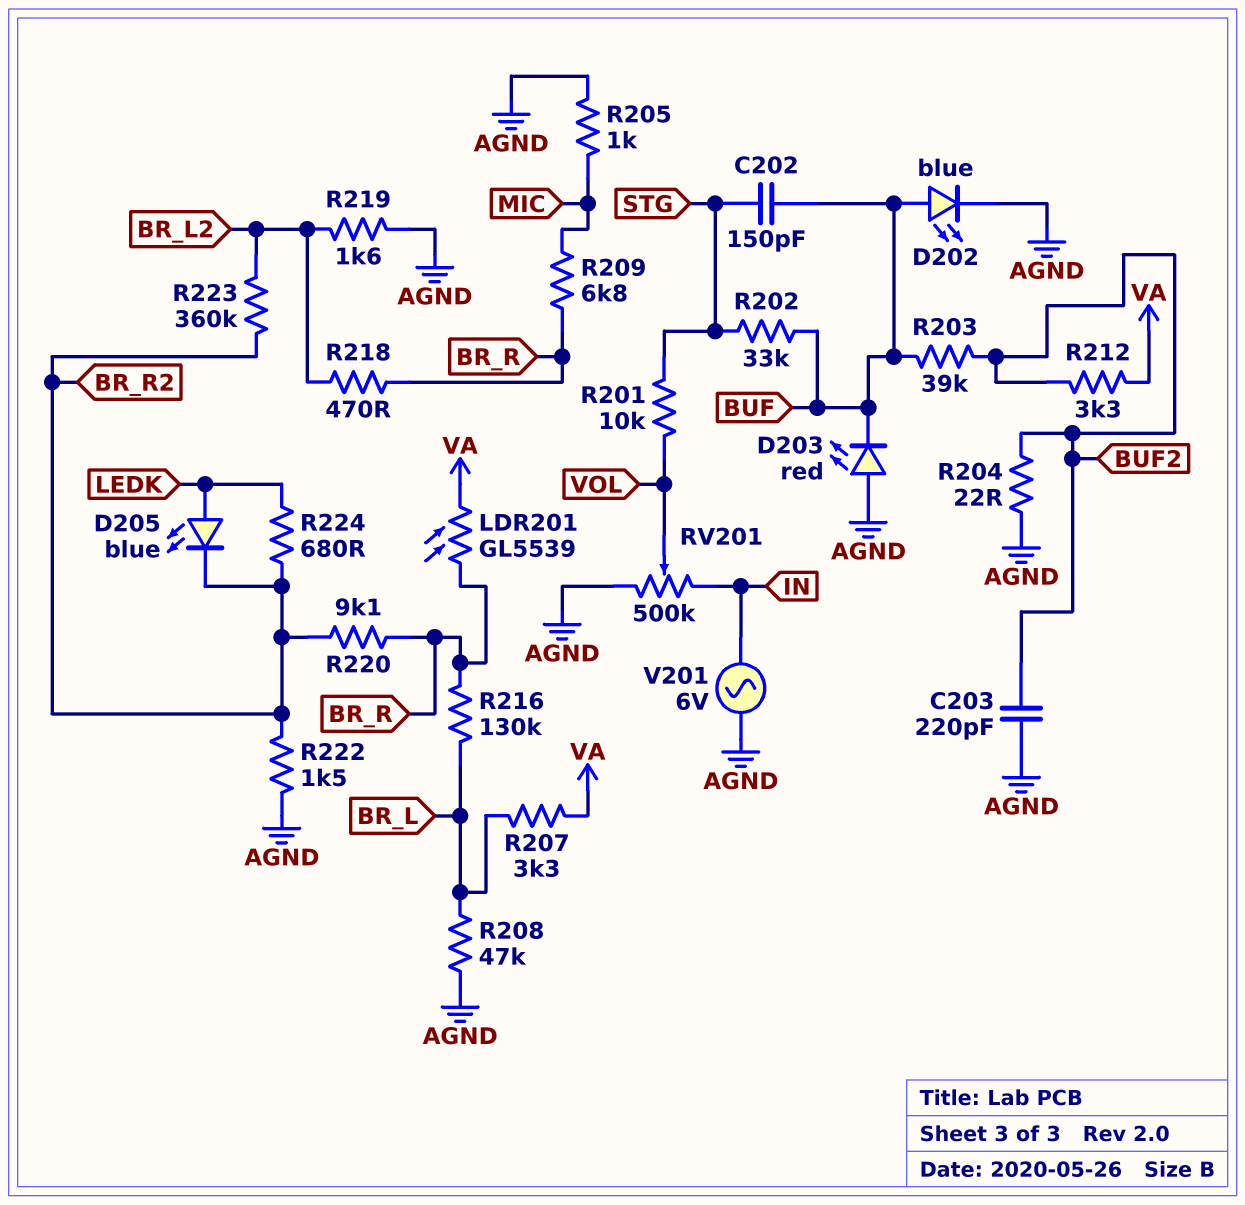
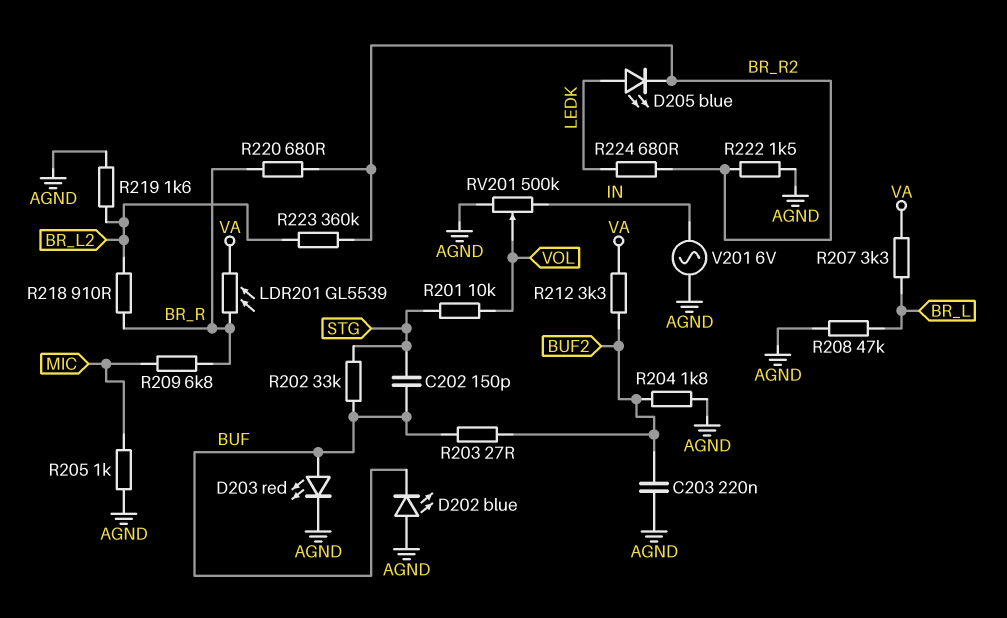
C203: 220pF (AGND, BUF2) -> 220nF (AGND, BUF2)
D202: LED blue (A BUF, K AGND) -> LED blue (A AGND, K BUF)
D203: LED red (A AGND, K BUF) -> LED red (A BUF, K AGND)
R203: 39k (BUF, BUF2) -> 27 (BUF, BUF2)
R204: 22 (AGND, BUF2) -> 1.8k (AGND, BUF2)
R216: 130k (BR_L, BR_R) -> none
R218: 470 (BR_L2, BR_R) -> 910 (BR_L2, BR_R)
R220: 9.1k (BR_R, BR_R2) -> 680 (BR_R, BR_R2)

